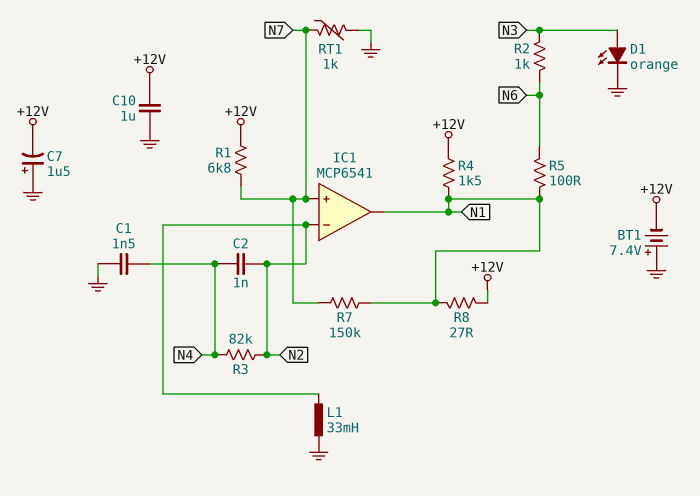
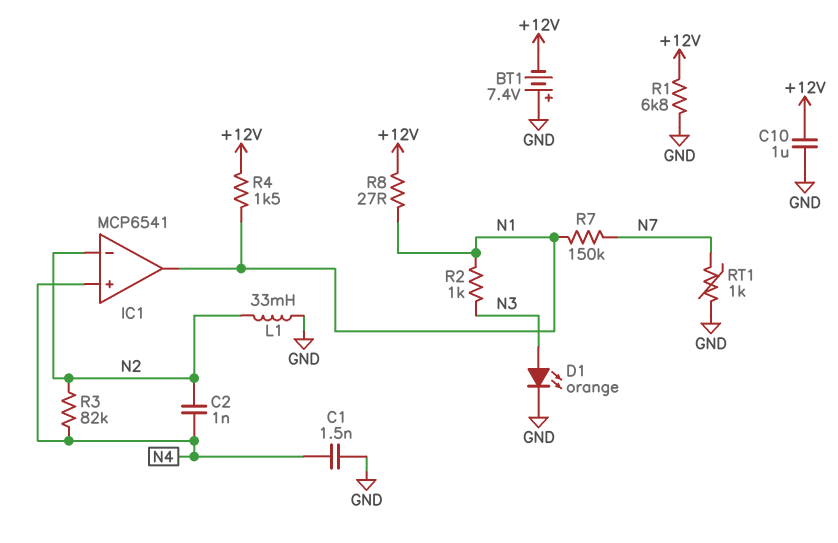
C7: 1.5uF (plus GND, minus +12V) -> none
IC1 pin in+: N7 -> N4
R1: 6.8k (+12V, N7) -> 6.8k (+12V, GND)
R2: 1k (N3, N6) -> 1k (N1, N3)
R5: 100 (N1, N6) -> none

